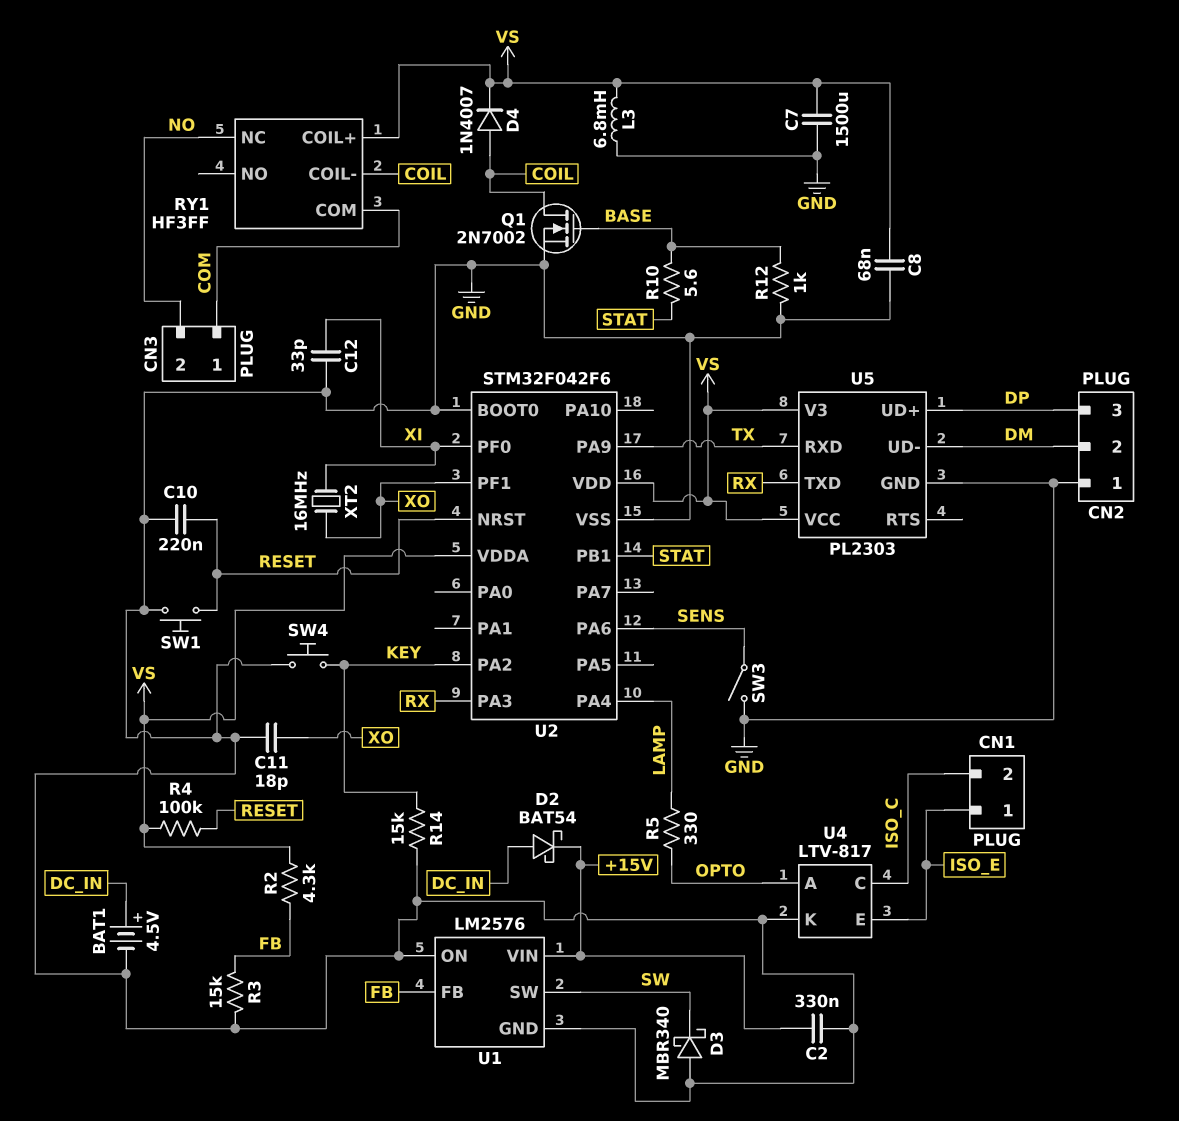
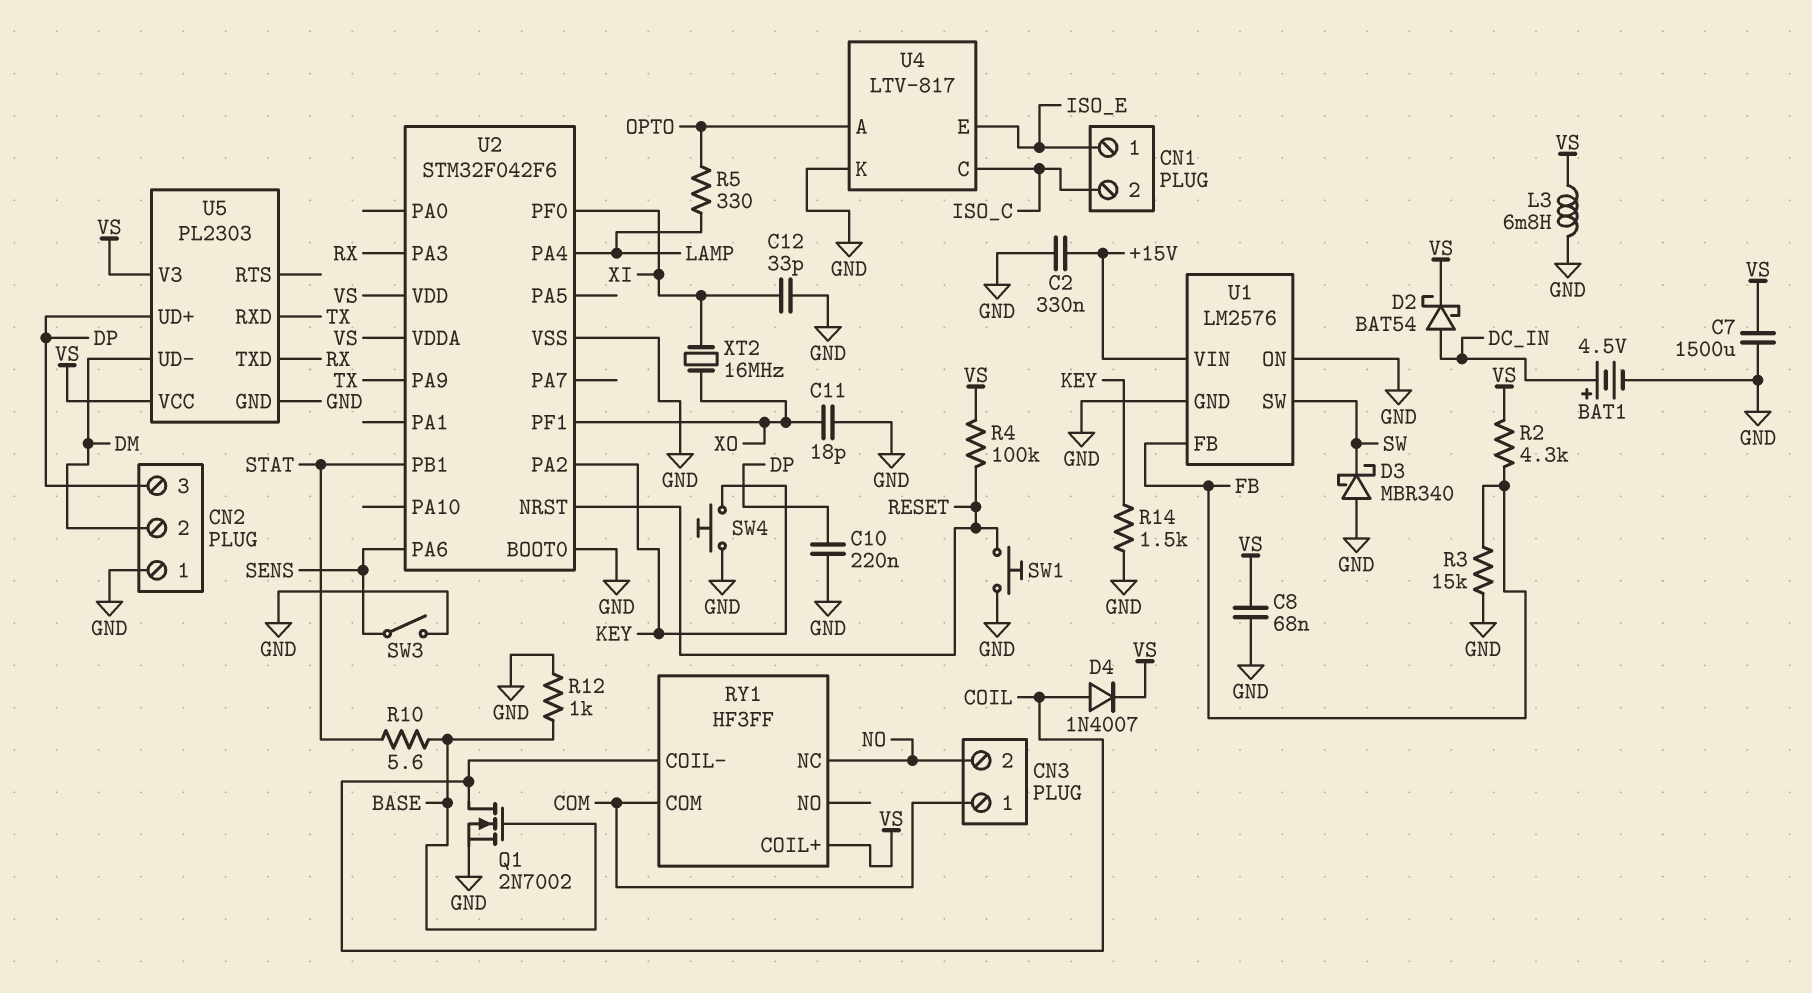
C10: 220nF (GND, RESET) -> 220nF (DP, GND)
D2: schottky BAT54 (A DC_IN, K +15V) -> schottky BAT54 (A DC_IN, K VS)
R14: 15k (GND, KEY) -> 1.5k (GND, KEY)

